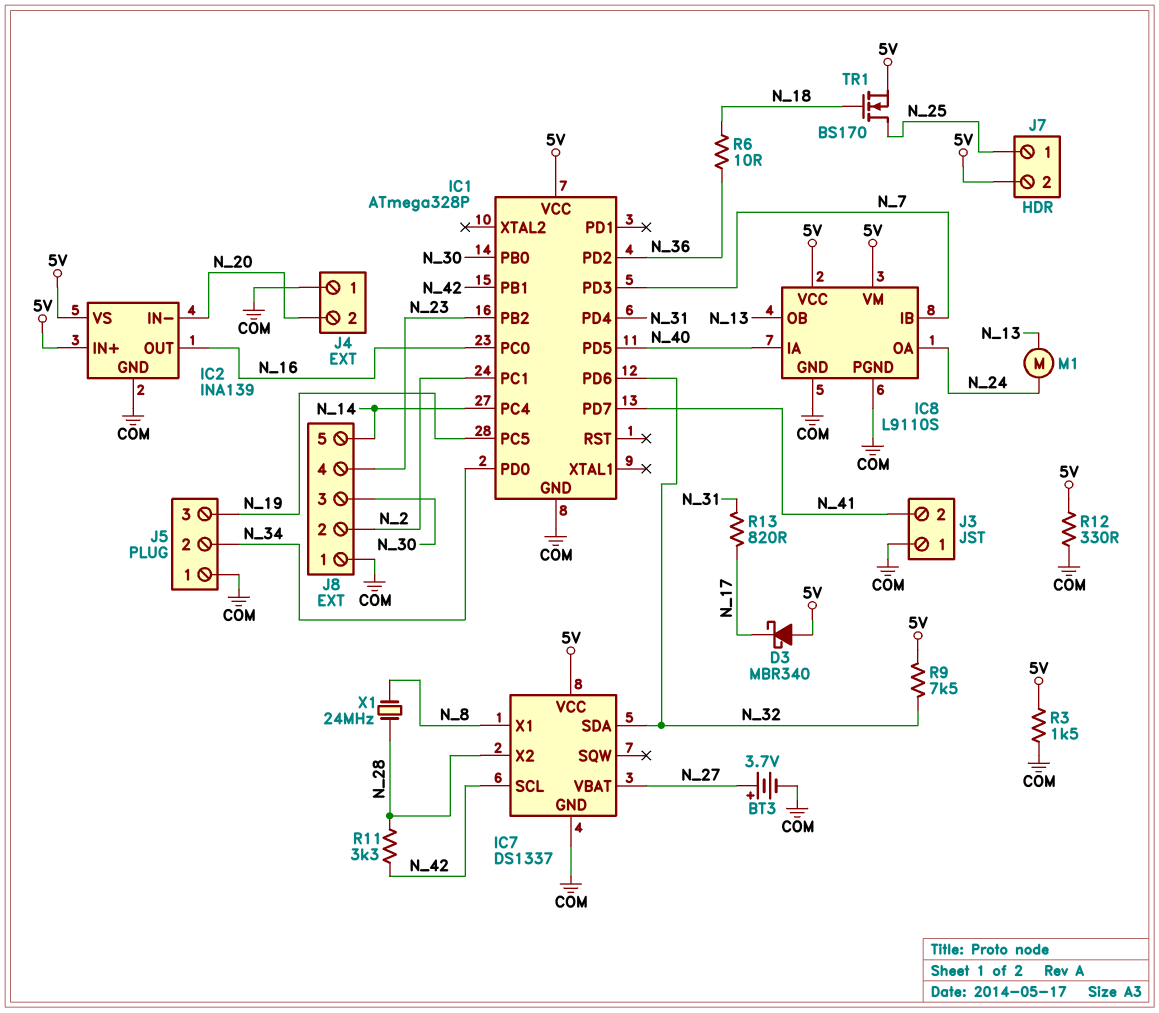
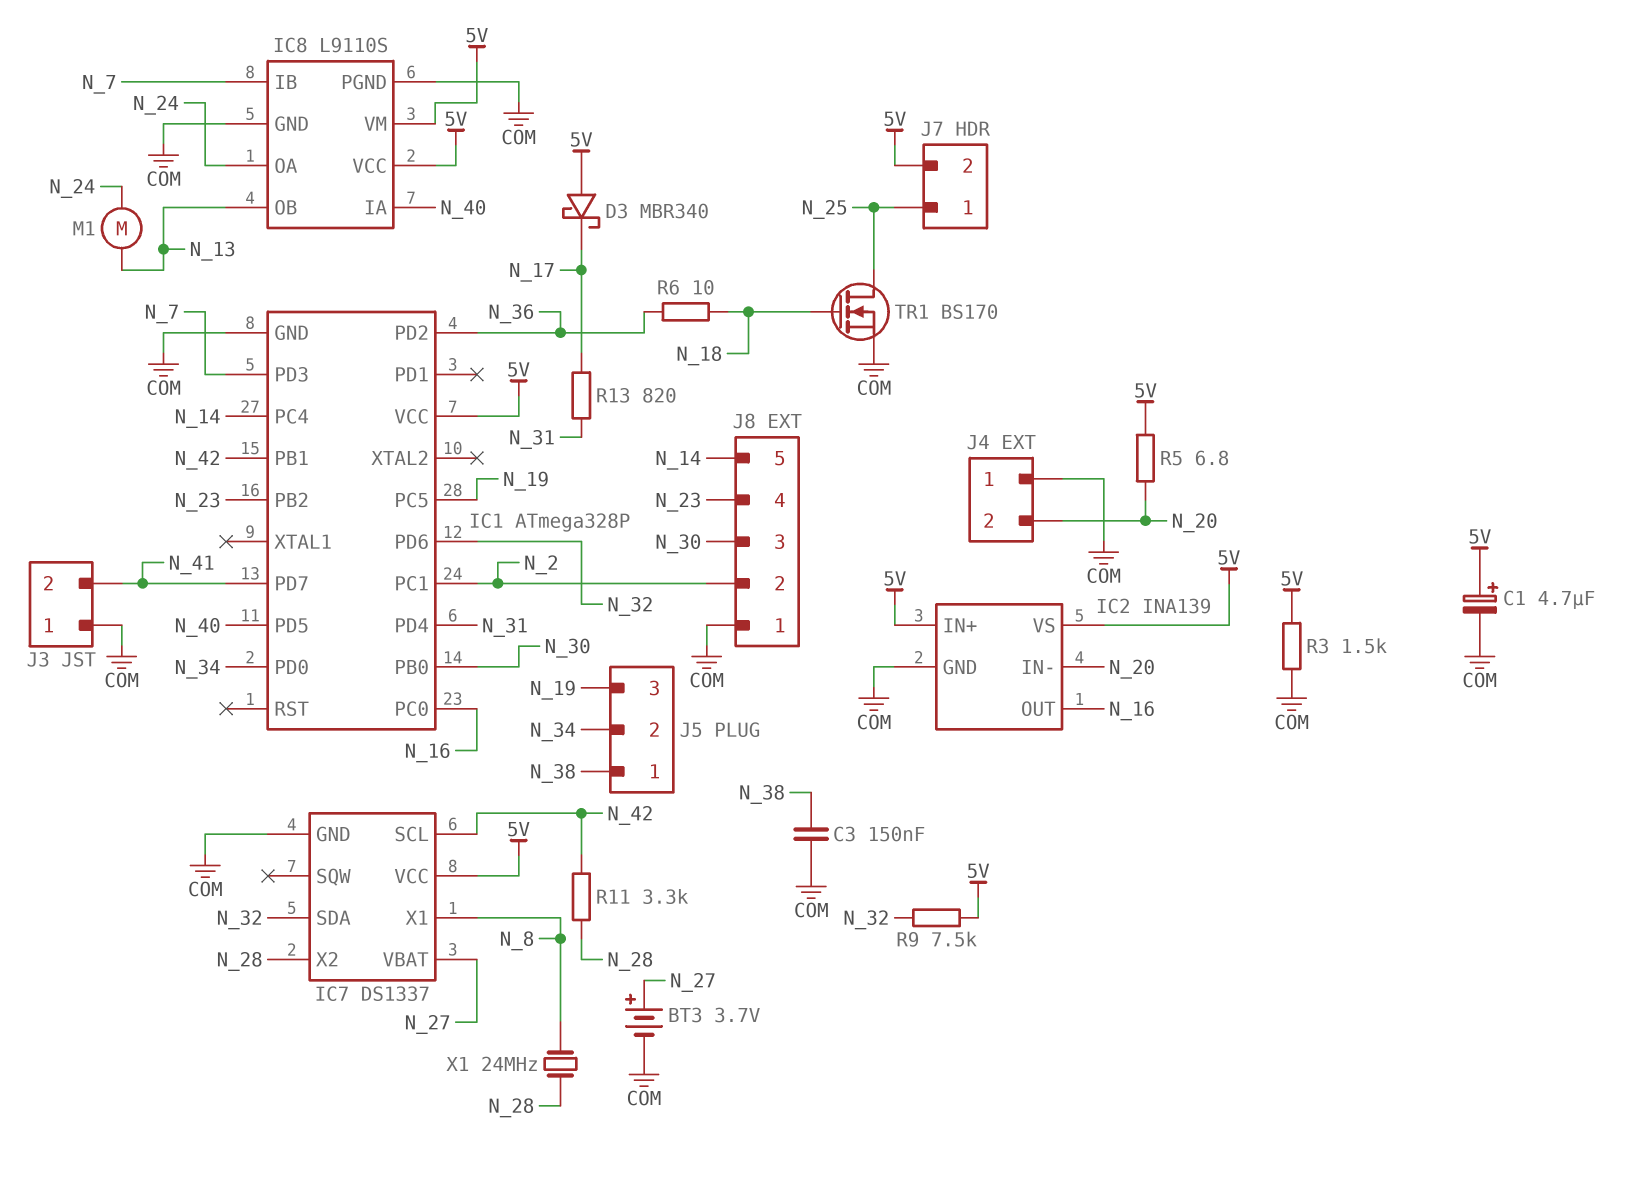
C1: none -> 4.7uF (plus 5V, minus COM)
C3: none -> 150nF (COM, N_38)
J5 pin 1: COM -> N_38
R5: none -> 6.8 (5V, N_20)
R12: 330 (5V, COM) -> none
TR1: NMOS BS170 (G N_18, D N_25, S 5V) -> NMOS BS170 (G N_18, D N_25, S COM)

